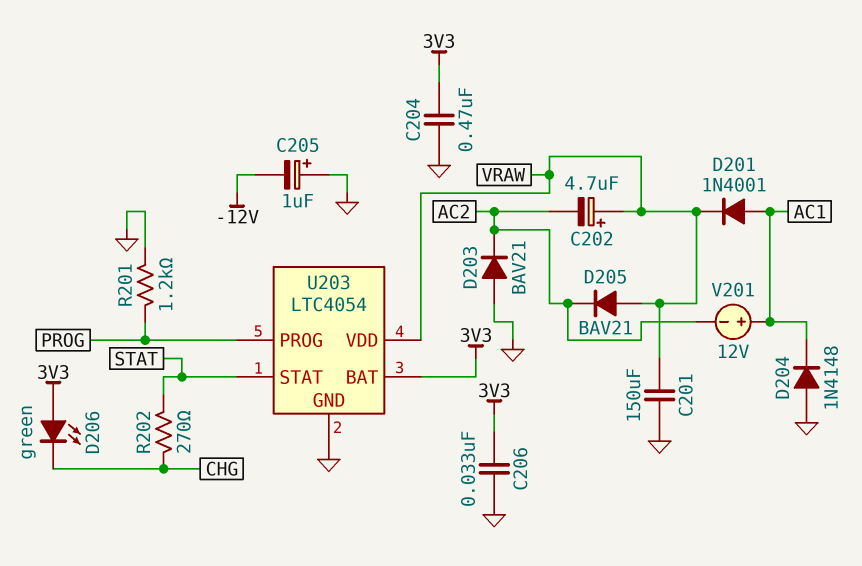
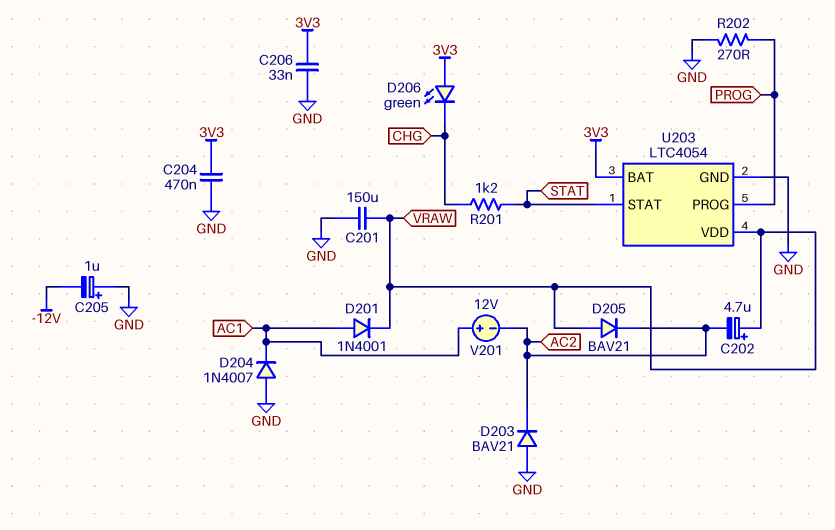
D204: diode 1N4148 (A GND, K AC1) -> diode 1N4007 (A GND, K AC1)
R201: 1.2k (GND, PROG) -> 1.2k (CHG, STAT)
R202: 270 (CHG, STAT) -> 270 (GND, PROG)

